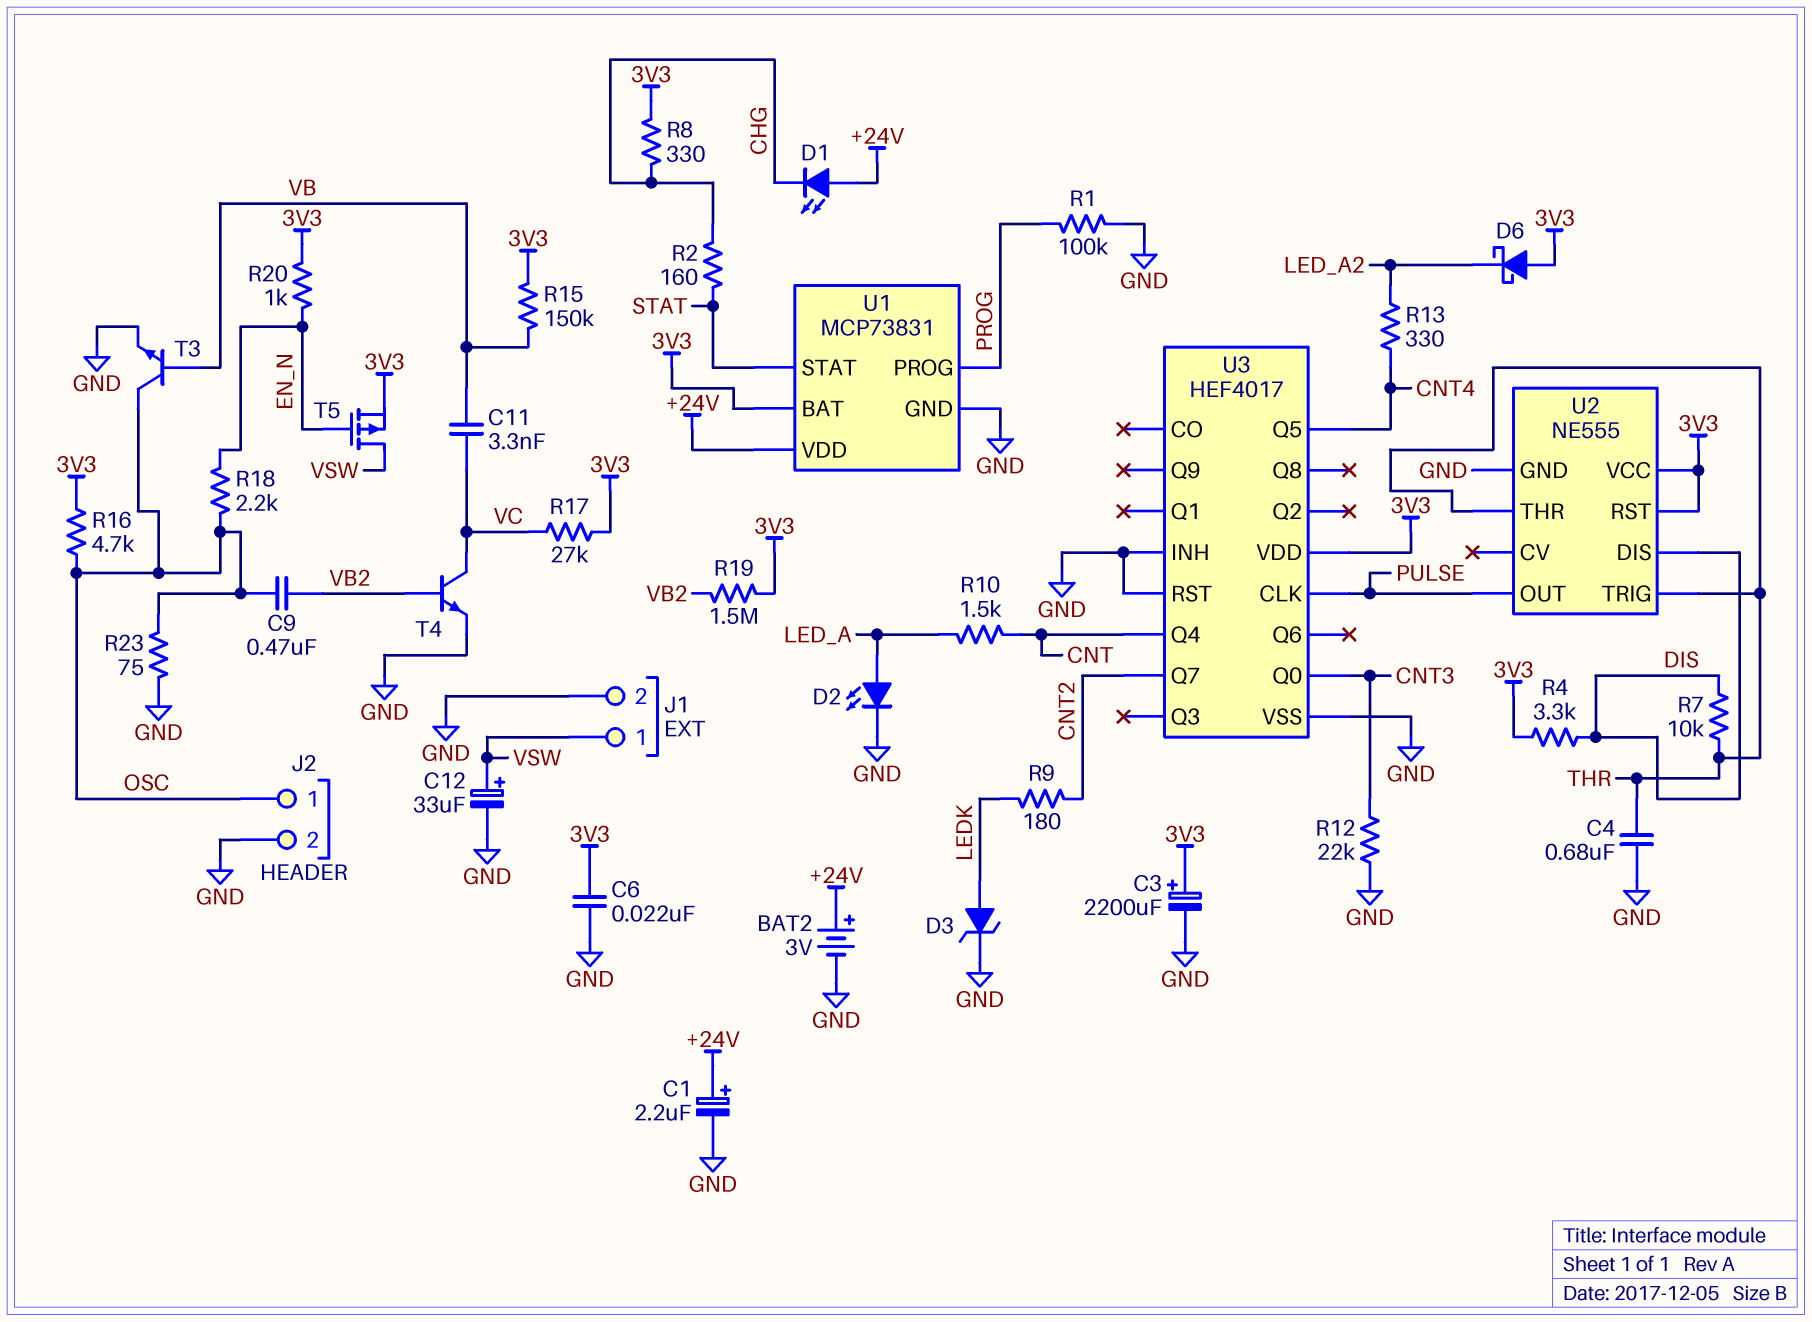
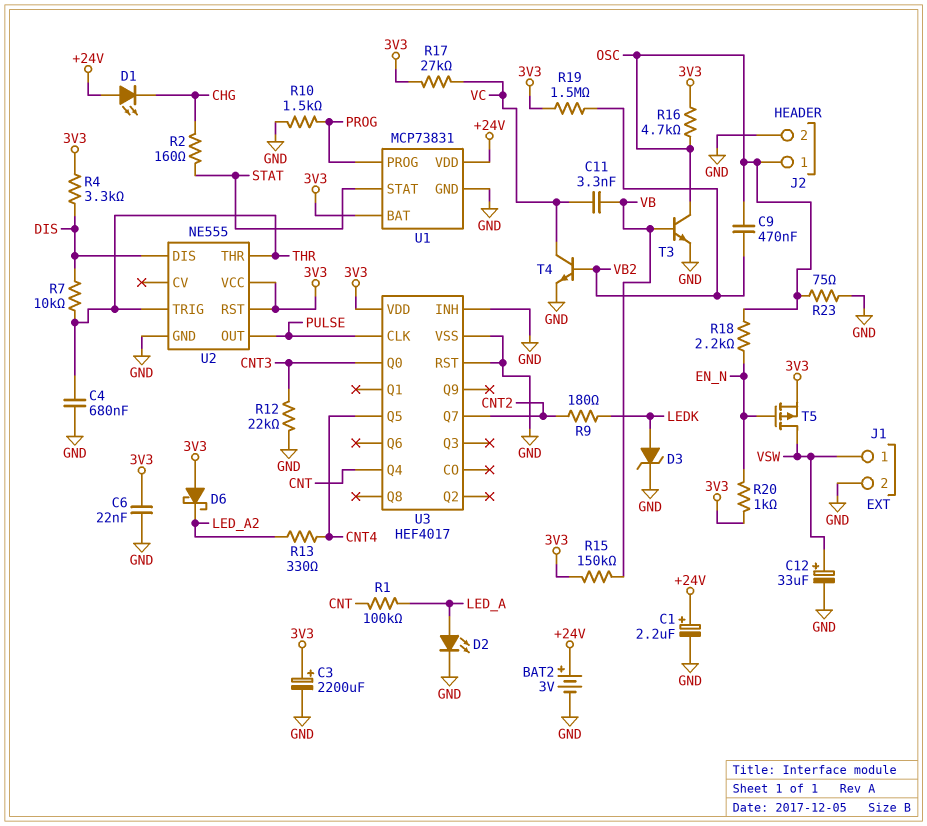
R1: 100k (GND, PROG) -> 100k (CNT, LED_A)
R8: 330 (3V3, CHG) -> none
R10: 1.5k (CNT, LED_A) -> 1.5k (GND, PROG)

